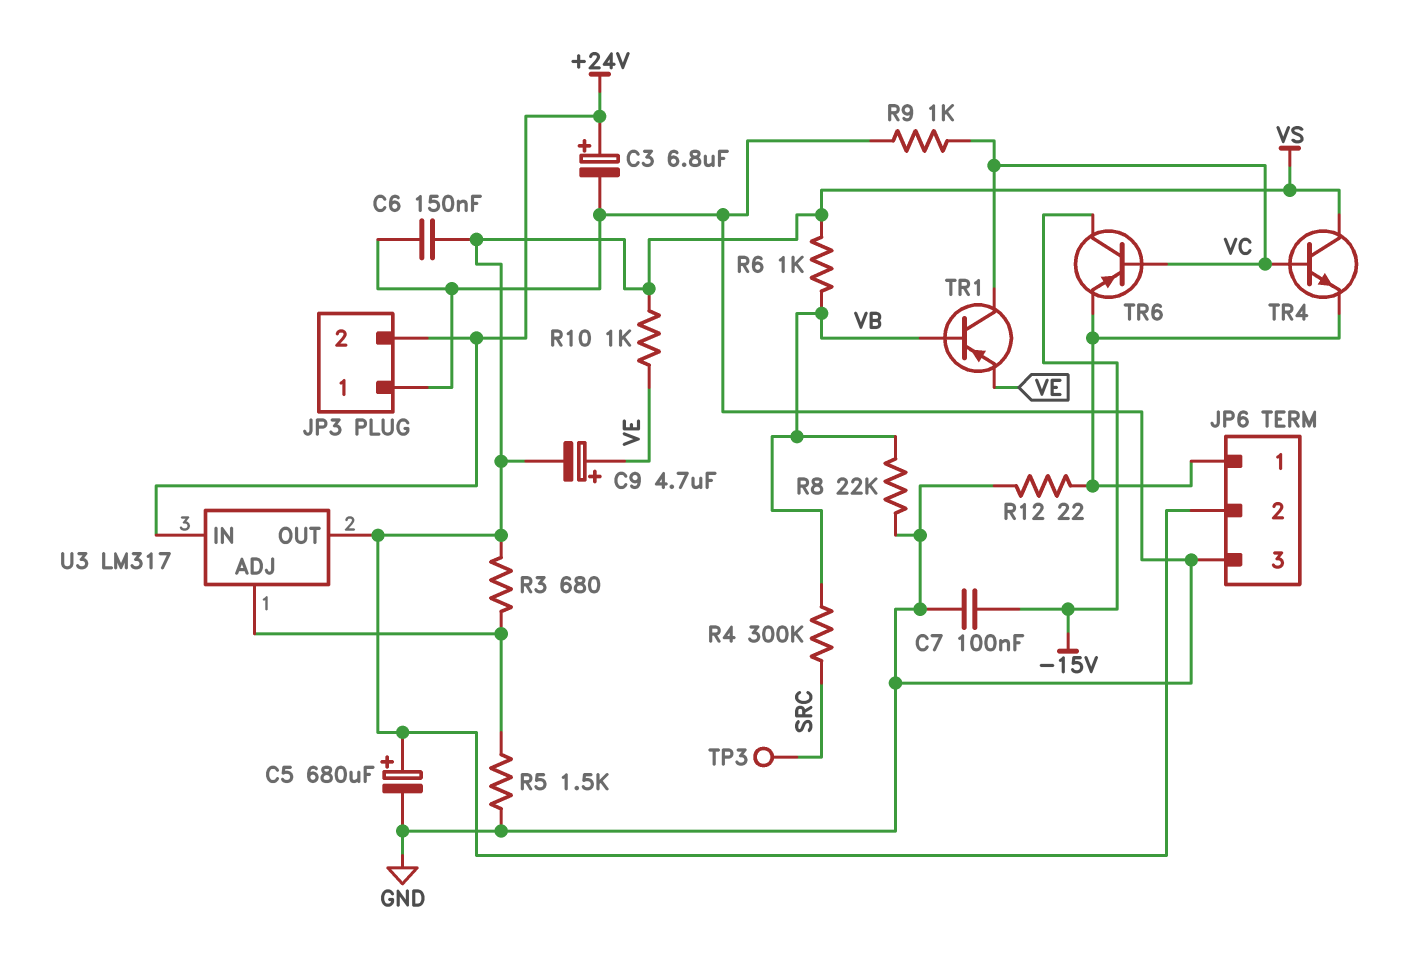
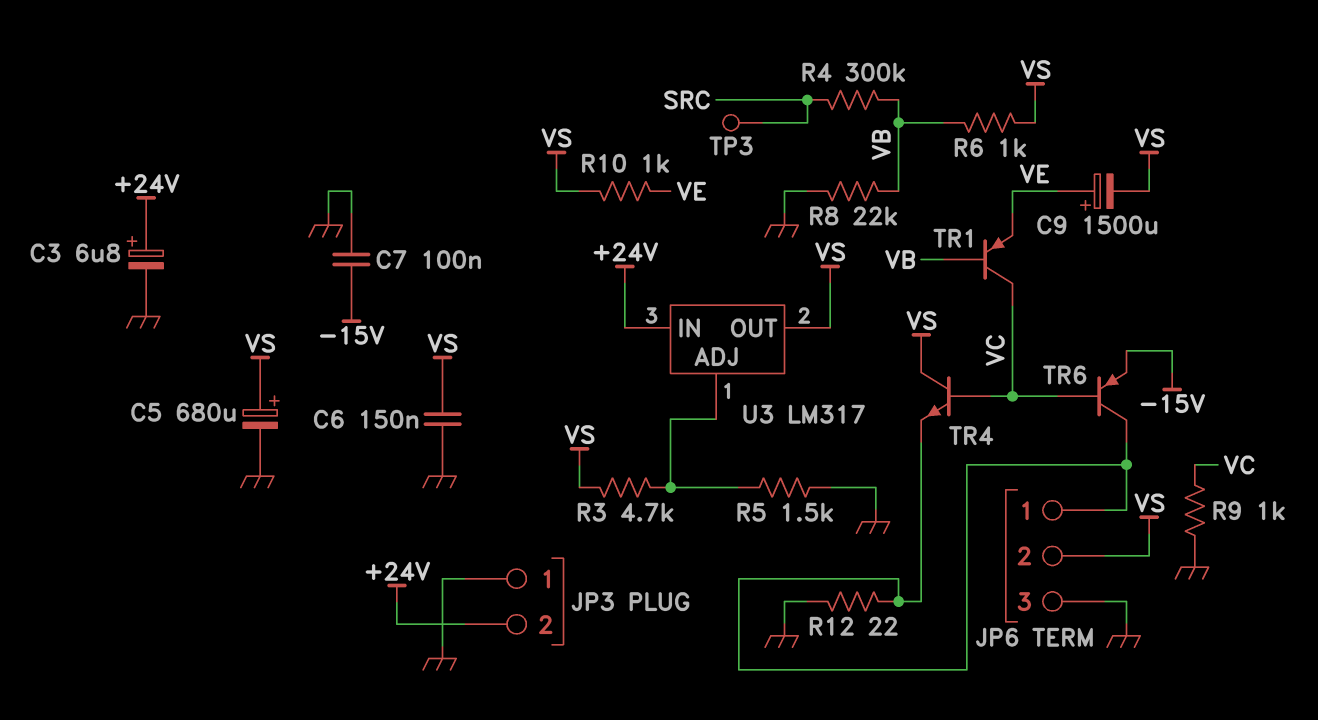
C9: 4.7uF (plus VE, minus VS) -> 1500uF (plus VE, minus VS)
R3: 680 (U3/ADJ, VS) -> 4.7k (U3/ADJ, VS)
TR6: PNP (B VC, C -15V, E JP6/1) -> PNP (B VC, C JP6/1, E -15V)

